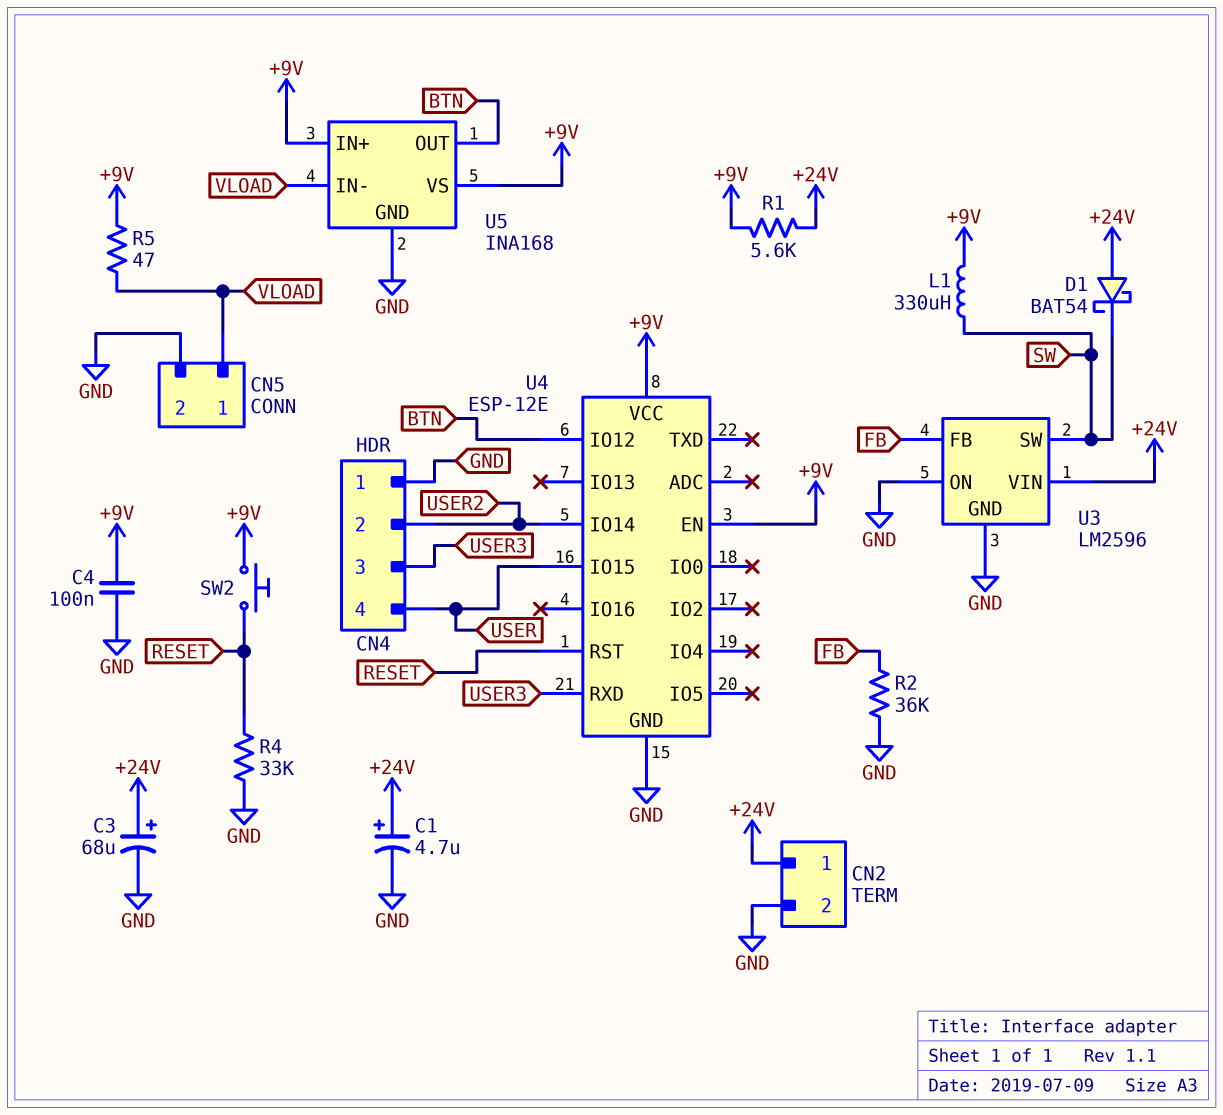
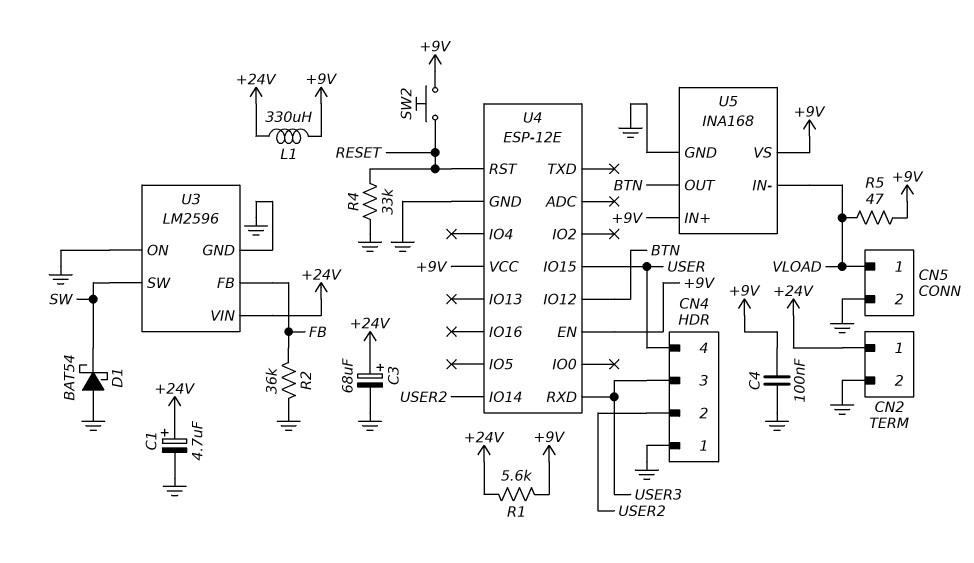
D1: schottky BAT54 (A +24V, K SW) -> schottky BAT54 (A GND, K SW)
L1: 330uH (+9V, SW) -> 330uH (+9V, +24V)

